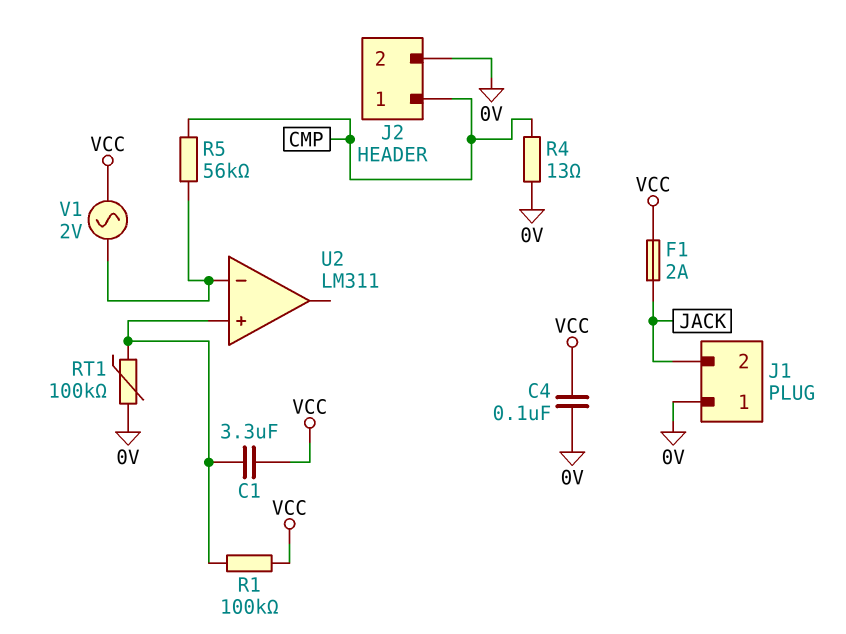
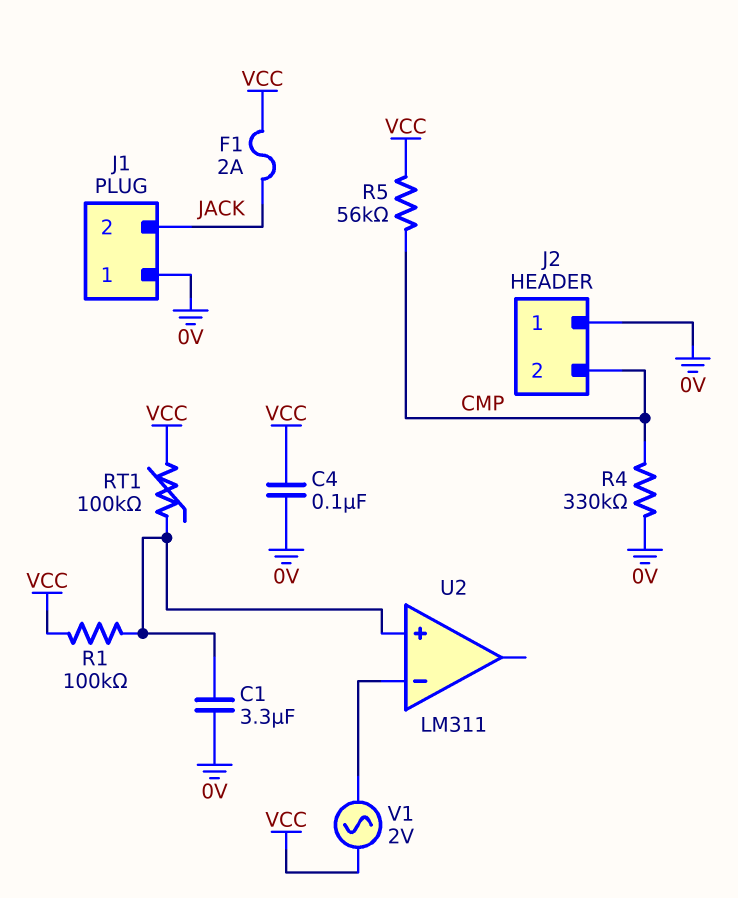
C1: 3.3uF (U2/in+, VCC) -> 3.3uF (0V, U2/in+)
J2 pin 1: CMP -> 0V
J2 pin 2: 0V -> CMP
R4: 13 (0V, CMP) -> 330k (0V, CMP)
R5: 56k (CMP, U2/in-) -> 56k (CMP, VCC)
RT1: 100k (0V, U2/in+) -> 100k (U2/in+, VCC)

